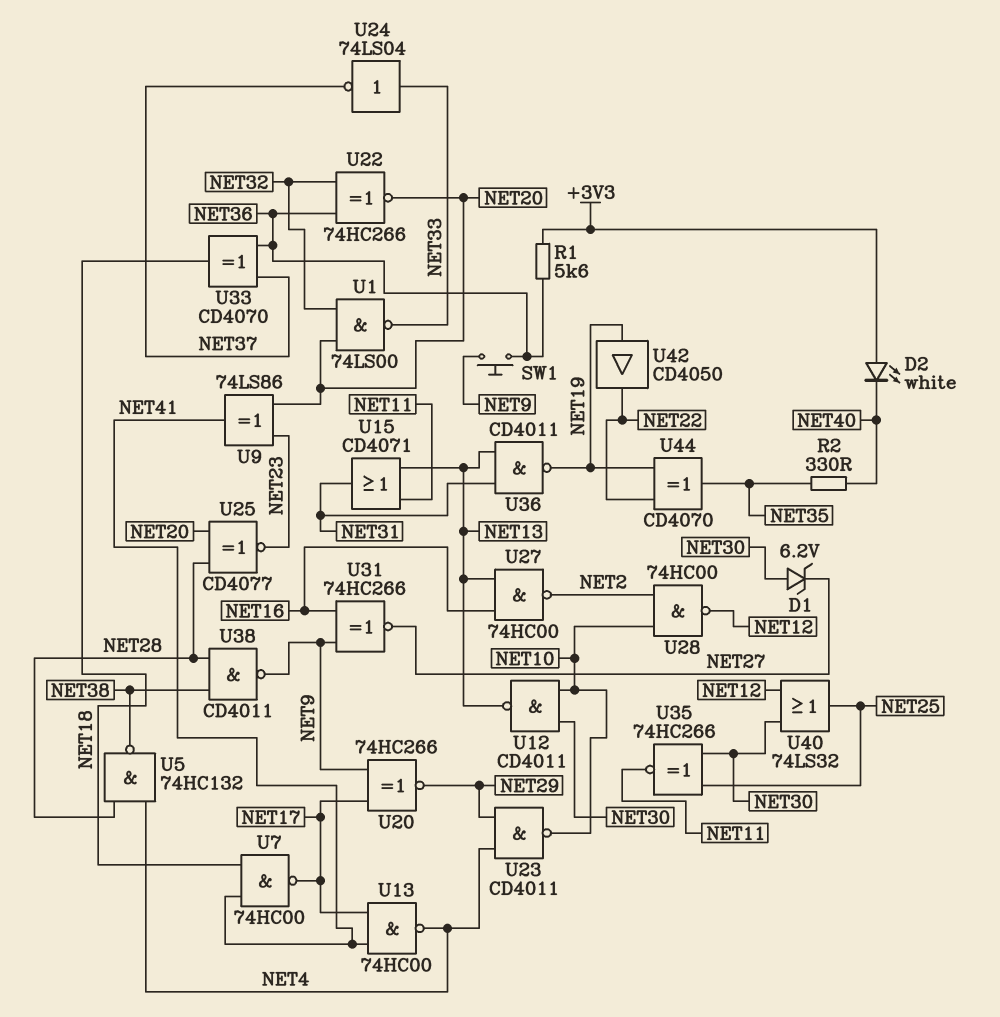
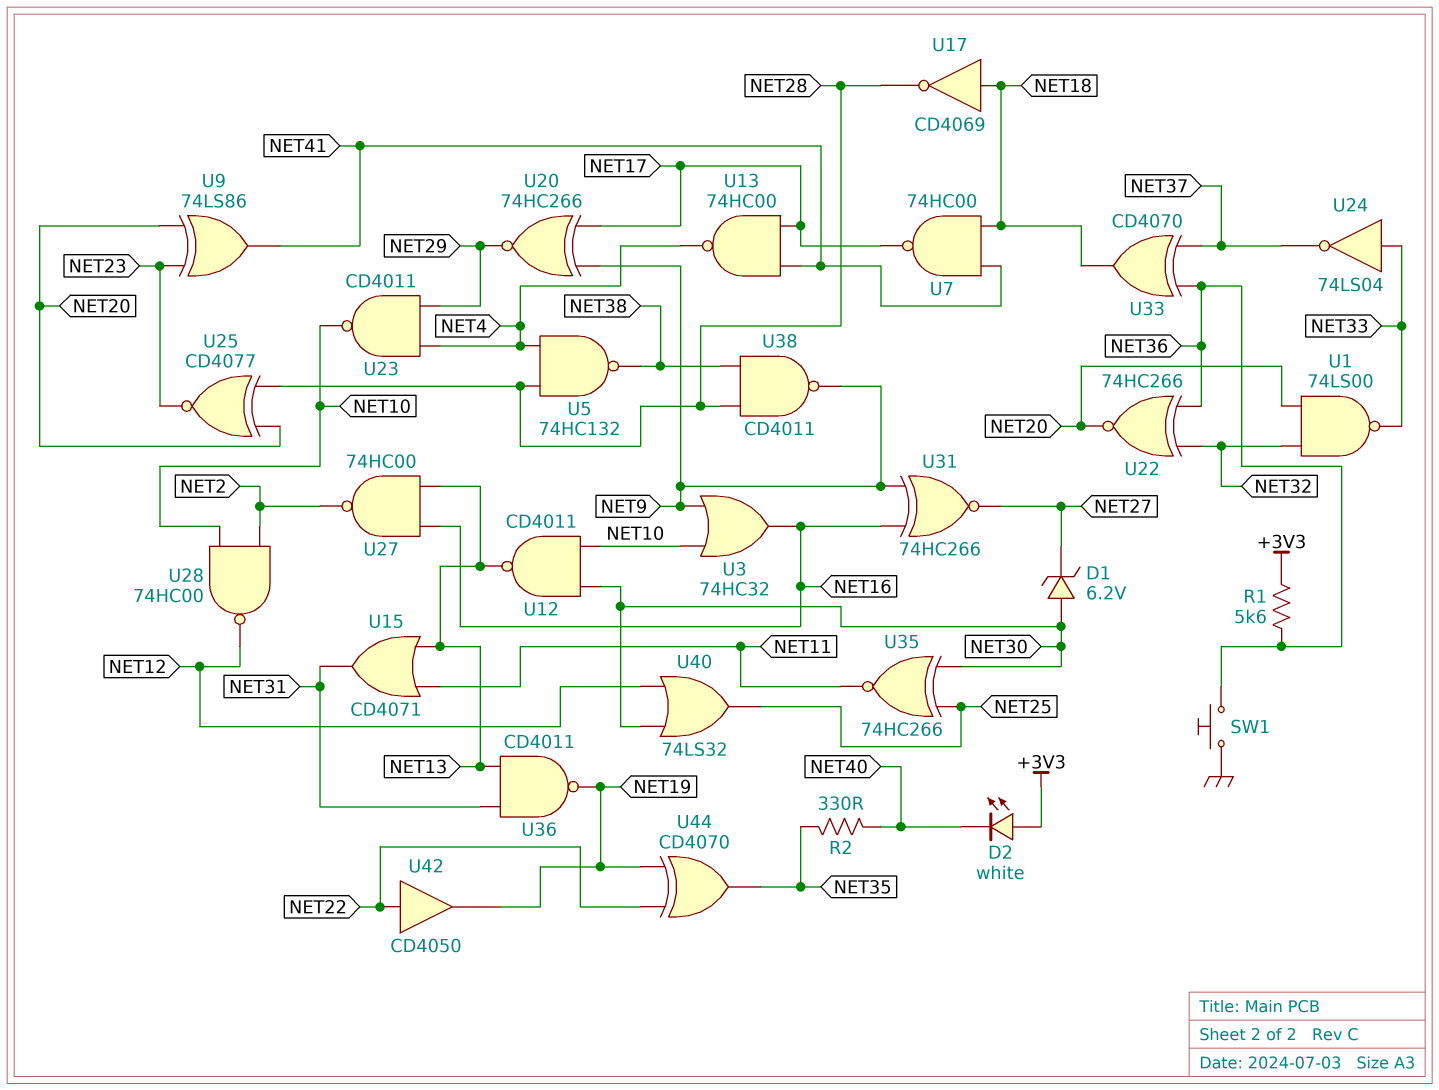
SW1: button (NET9, NET36) -> button (GND, NET36)
U3: none -> OR 74HC32 (in NET9, in NET10, out NET16)
U17: none -> NOT CD4069 (in NET18, out NET28)
U42: buffer CD4050 (in NET19, out NET22) -> buffer CD4050 (in NET22, out NET19)

